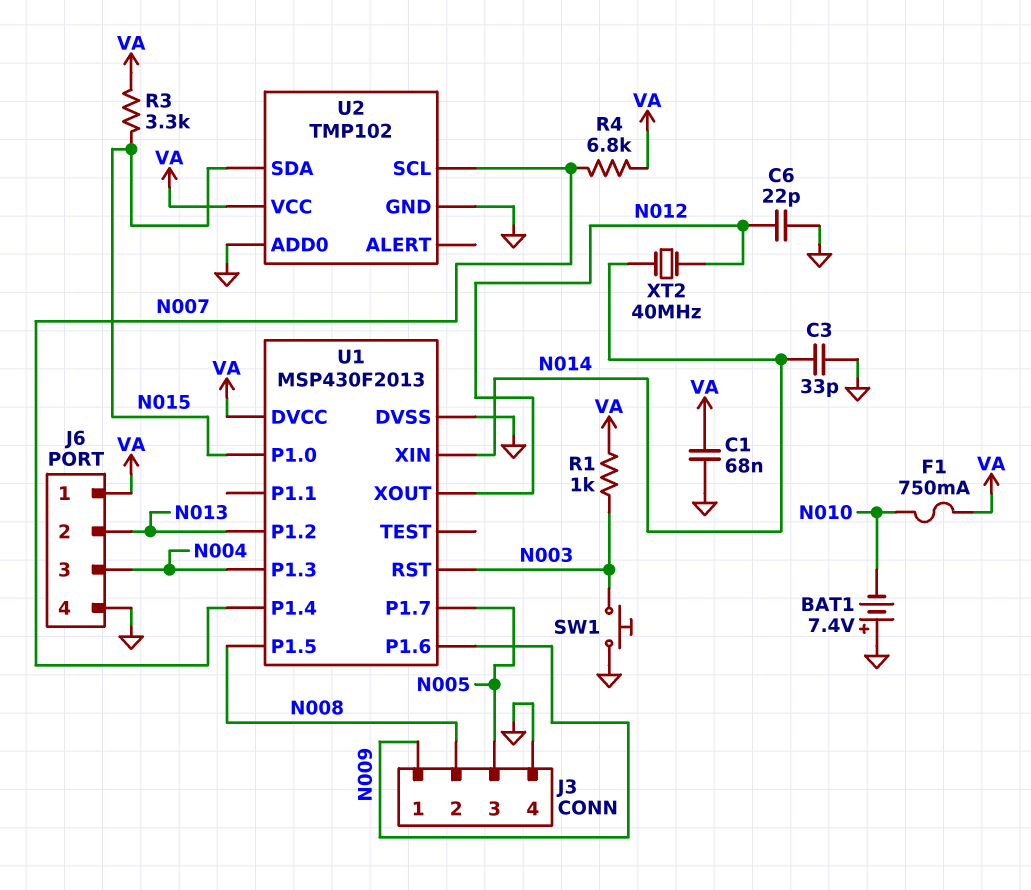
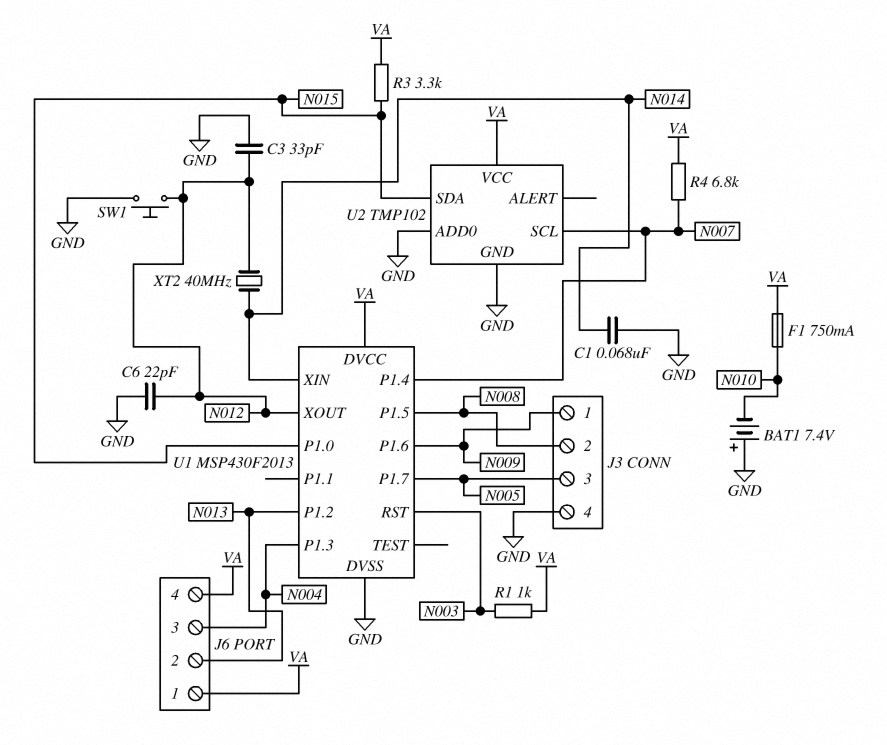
C1: 68nF (GND, VA) -> 68nF (GND, N014)
C3: 33pF (GND, N014) -> 33pF (GND, N012)
J6 pin 4: GND -> VA
SW1: button (GND, N003) -> button (GND, N012)

